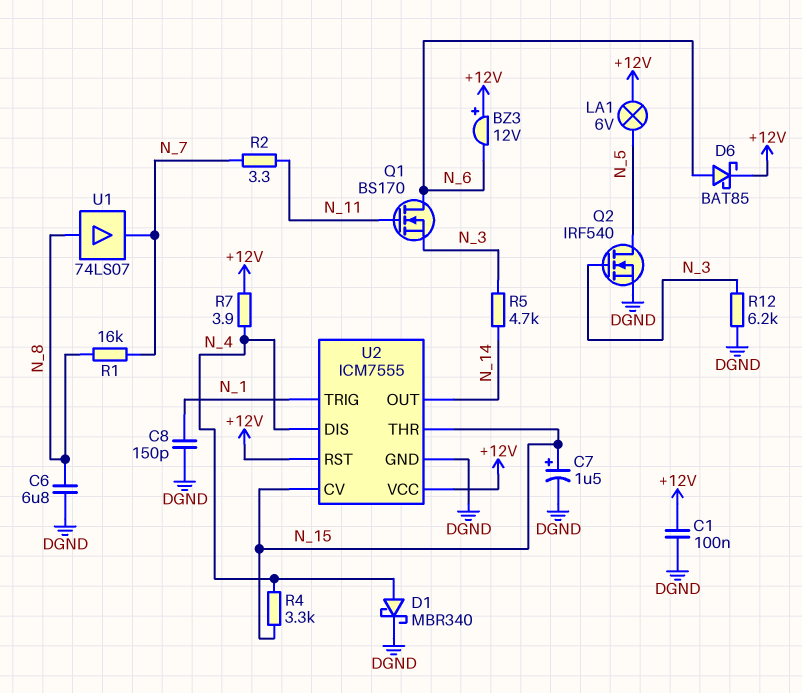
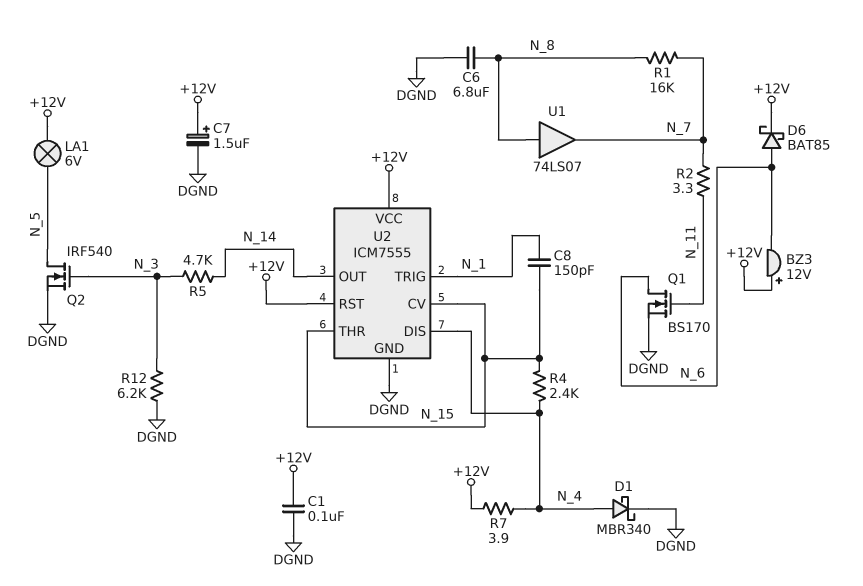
C7: 1.5uF (plus N_15, minus DGND) -> 1.5uF (plus +12V, minus DGND)
C8: 150pF (DGND, N_1) -> 150pF (N_1, N_15)
Q1: NMOS BS170 (G N_11, D N_6, S N_3) -> NMOS BS170 (G N_11, D N_6, S DGND)
R4: 3.3k (N_4, N_15) -> 2.4k (N_4, N_15)

